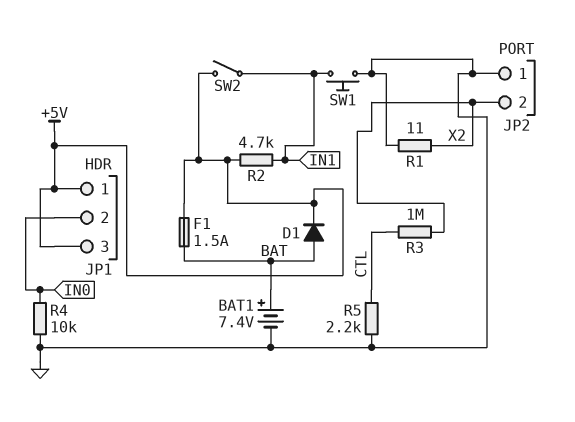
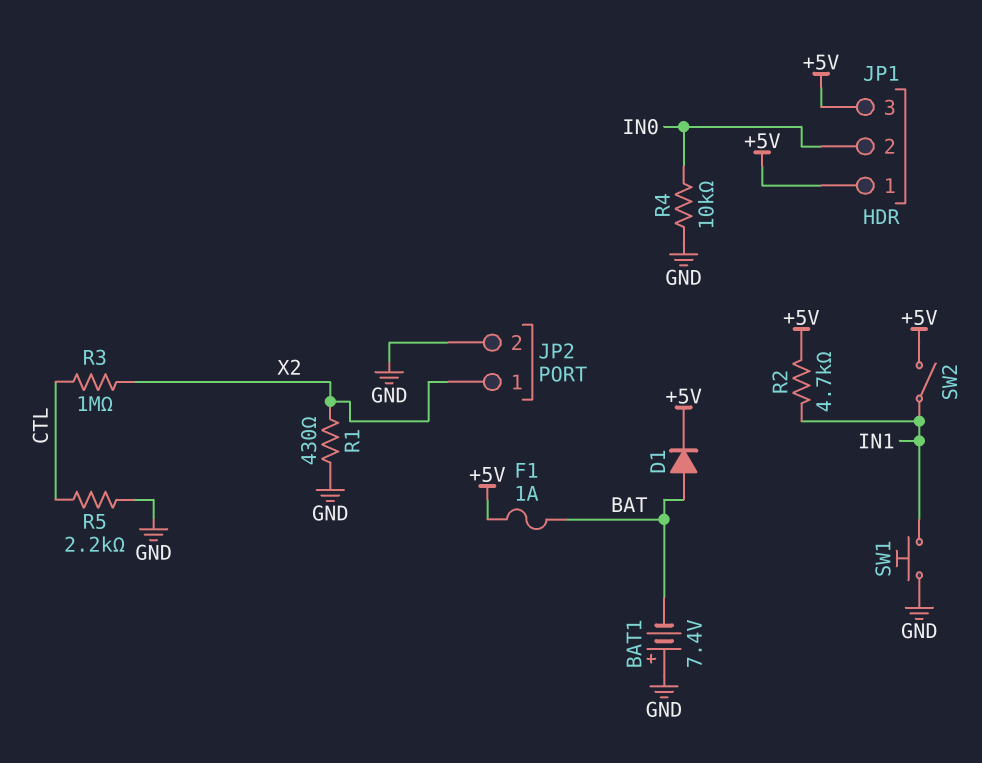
BAT1: 7.4V (plus BAT, minus GND) -> 7.4V (plus GND, minus BAT)
F1: 1.5A (+5V, BAT) -> 1A (+5V, BAT)
JP2 pin 1: GND -> X2
JP2 pin 2: X2 -> GND
R1: 11 (GND, X2) -> 430 (GND, X2)

